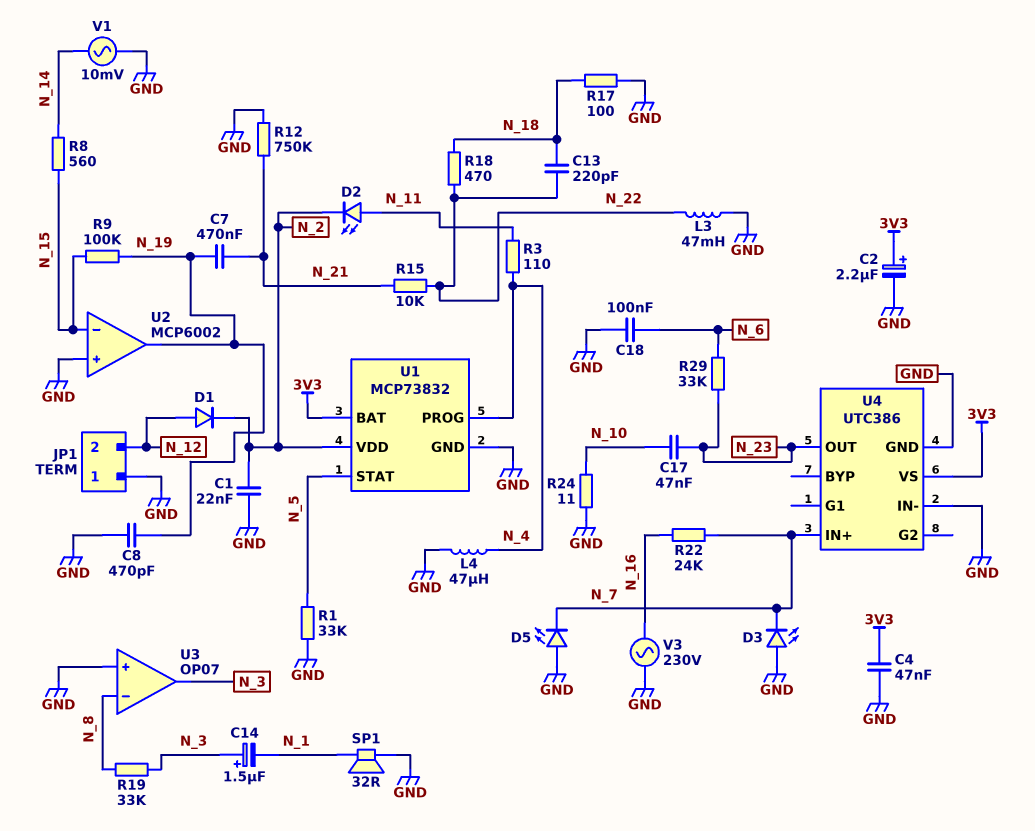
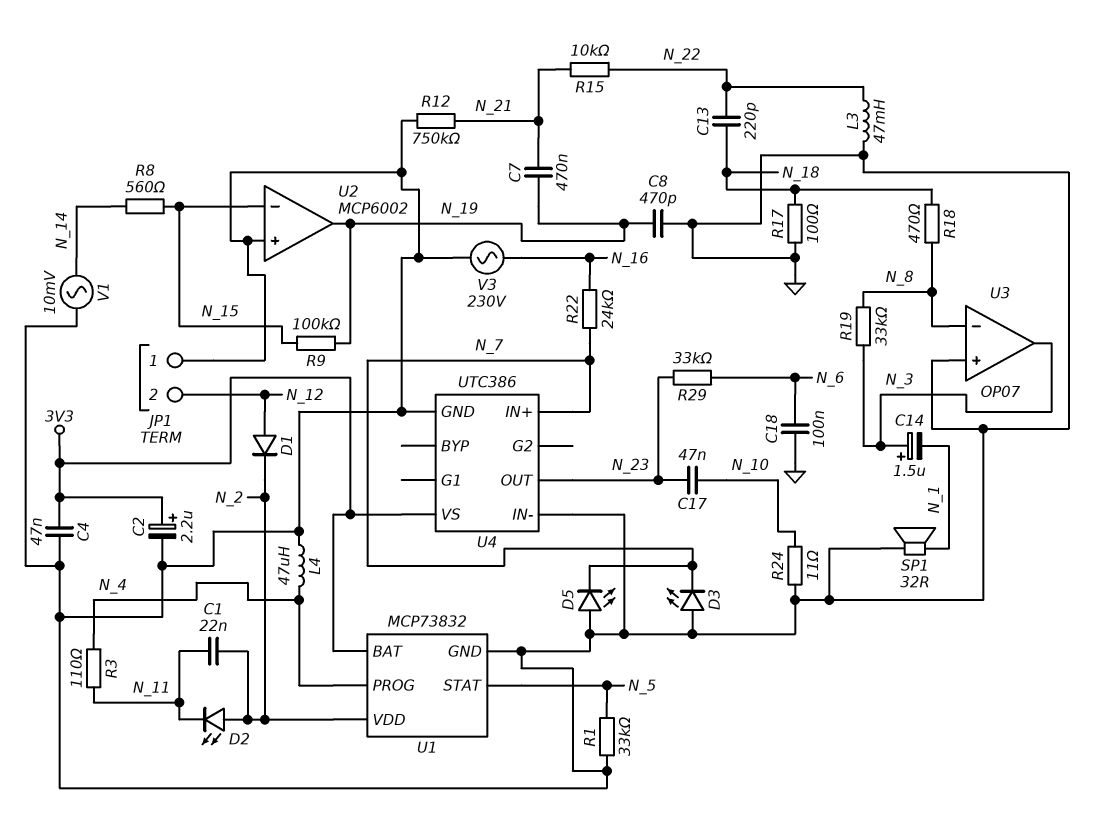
C1: 22nF (GND, N_2) -> 22nF (N_2, N_11)
D2: LED (A N_11, K N_2) -> LED (A N_2, K N_11)
R18: 470 (N_18, N_22) -> 470 (N_8, N_18)

